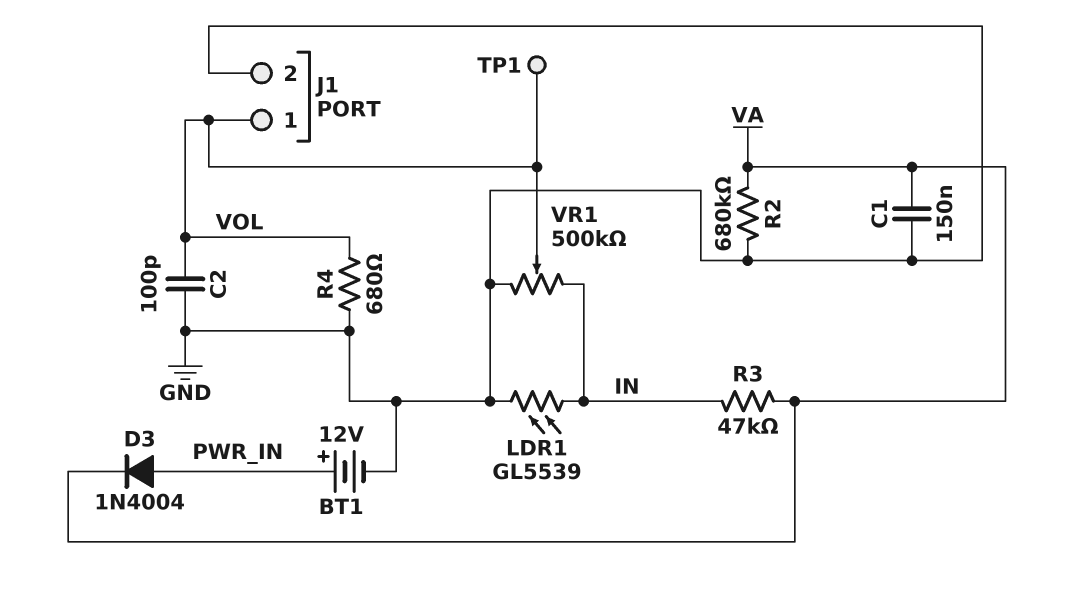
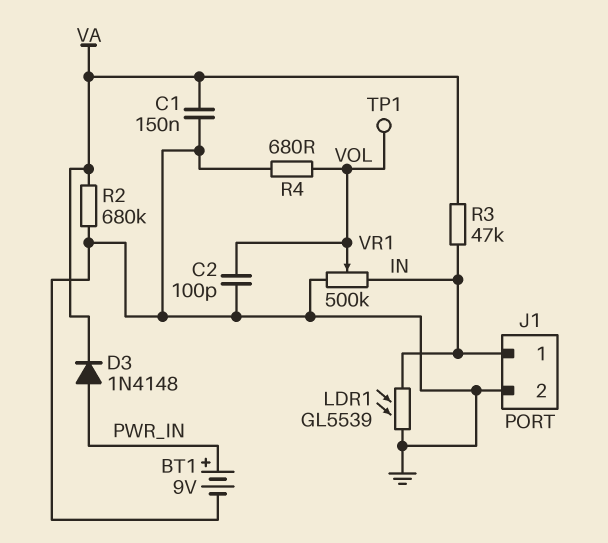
BT1: 12V (plus PWR_IN, minus GND) -> 9V (plus PWR_IN, minus GND)
D3: diode 1N4004 (A PWR_IN, K VA) -> diode 1N4148 (A PWR_IN, K VA)
J1 pin 1: VOL -> IN

